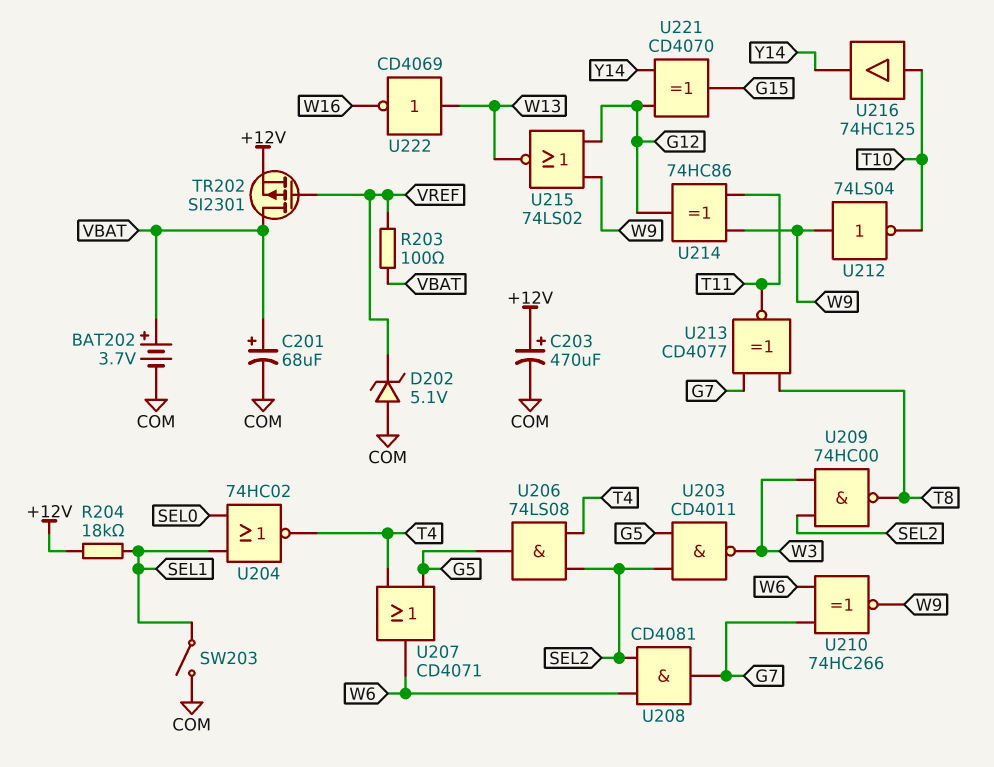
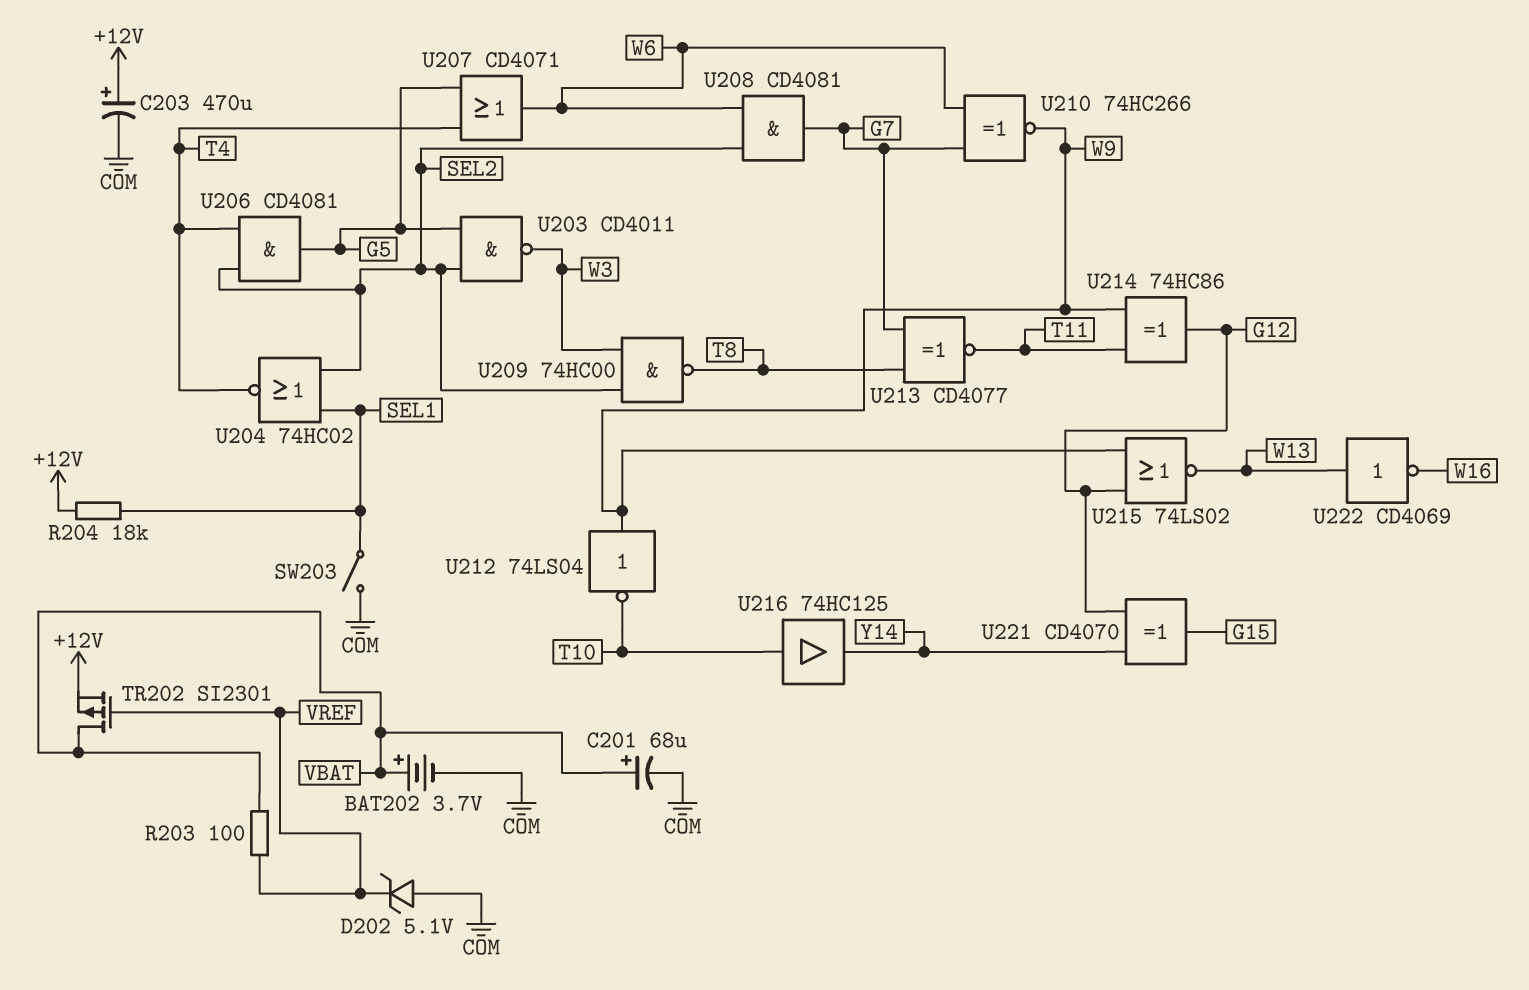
U204: NOR 74HC02 (in SEL0, in SEL1, out T4) -> NOR 74HC02 (in SEL1, in SEL2, out T4)
U206: AND 74LS08 (in SEL2, in T4, out G5) -> AND CD4081 (in SEL2, in T4, out G5)

